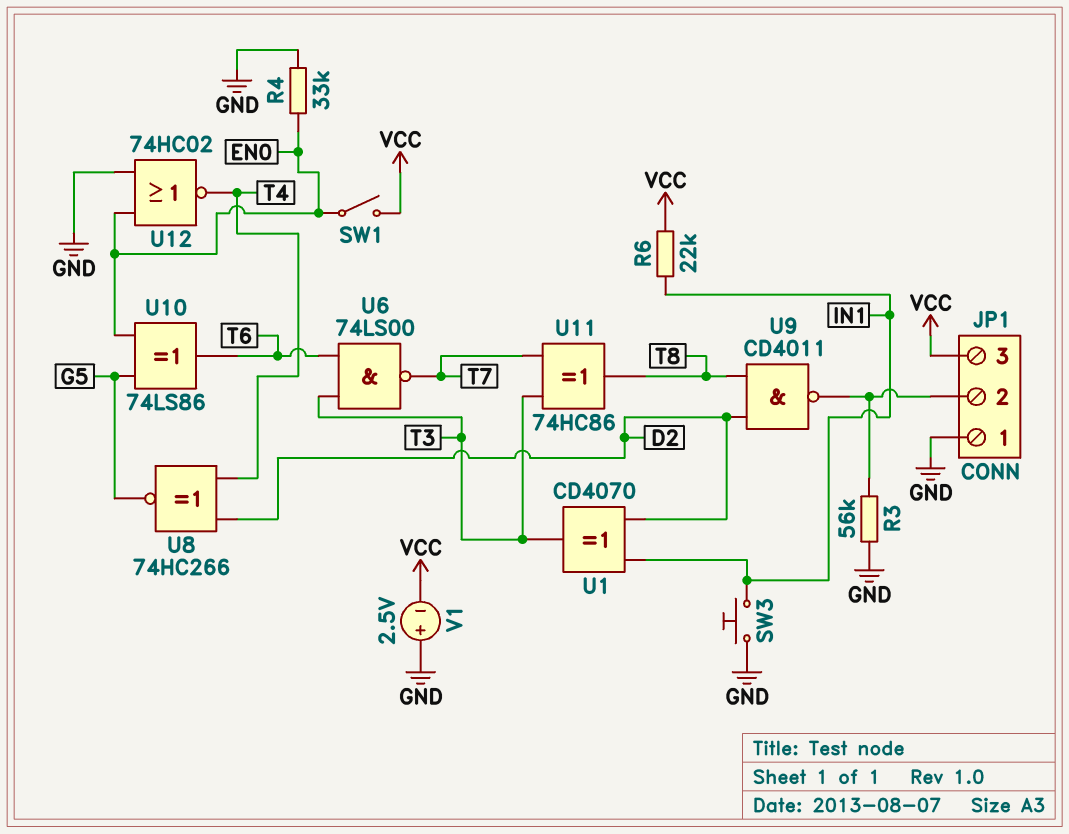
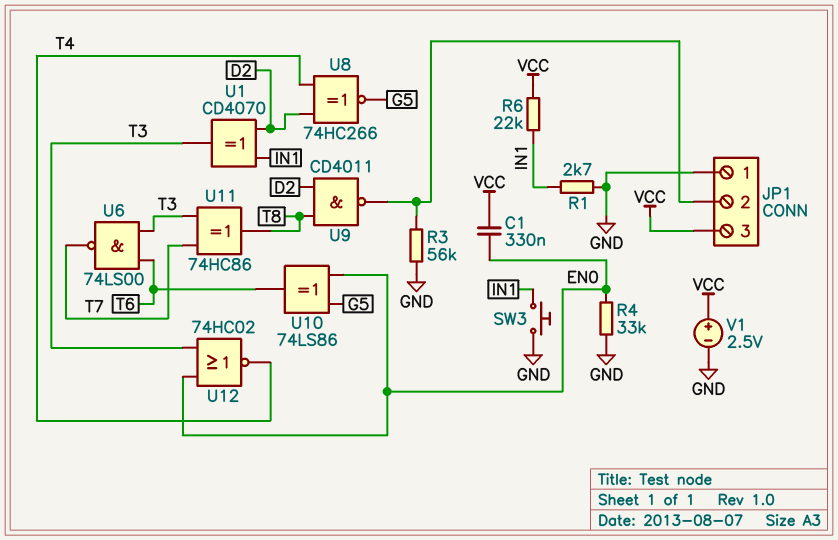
C1: none -> 330nF (EN0, VCC)
R1: none -> 2.7k (GND, IN1)
SW1: switch (EN0, VCC) -> none
U12: NOR 74HC02 (in EN0, in GND, out T4) -> NOR 74HC02 (in EN0, in T3, out T4)
V1: 2.5V (plus GND, minus VCC) -> 2.5V (plus VCC, minus GND)

